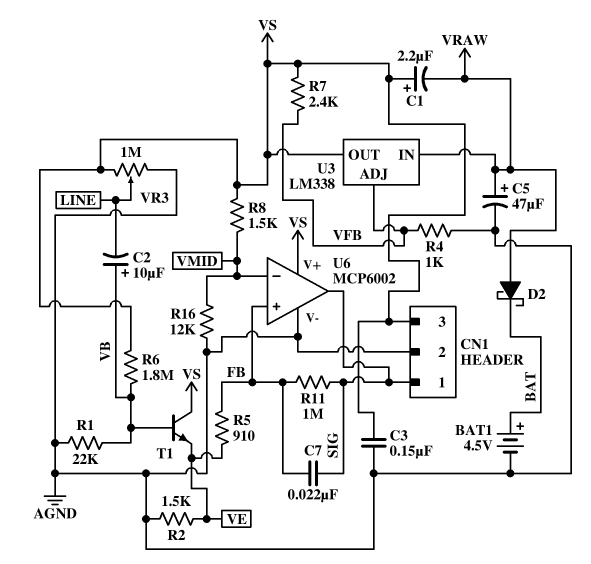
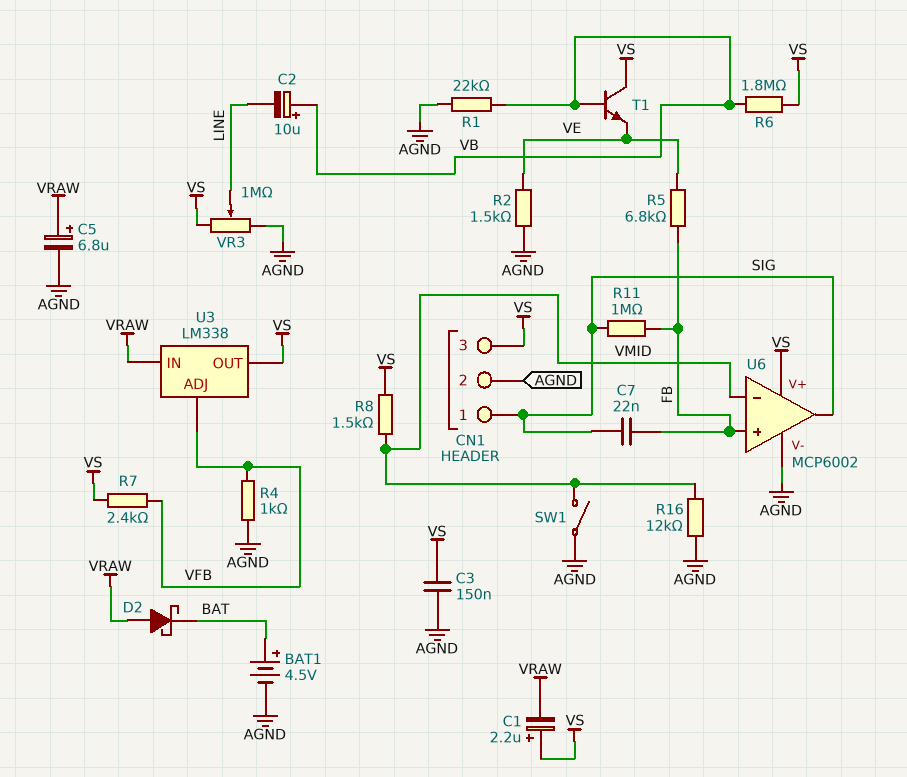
C5: 47uF (plus VRAW, minus AGND) -> 6.8uF (plus VRAW, minus AGND)
R5: 910 (FB, VE) -> 6.8k (FB, VE)
SW1: none -> switch (AGND, VMID)

